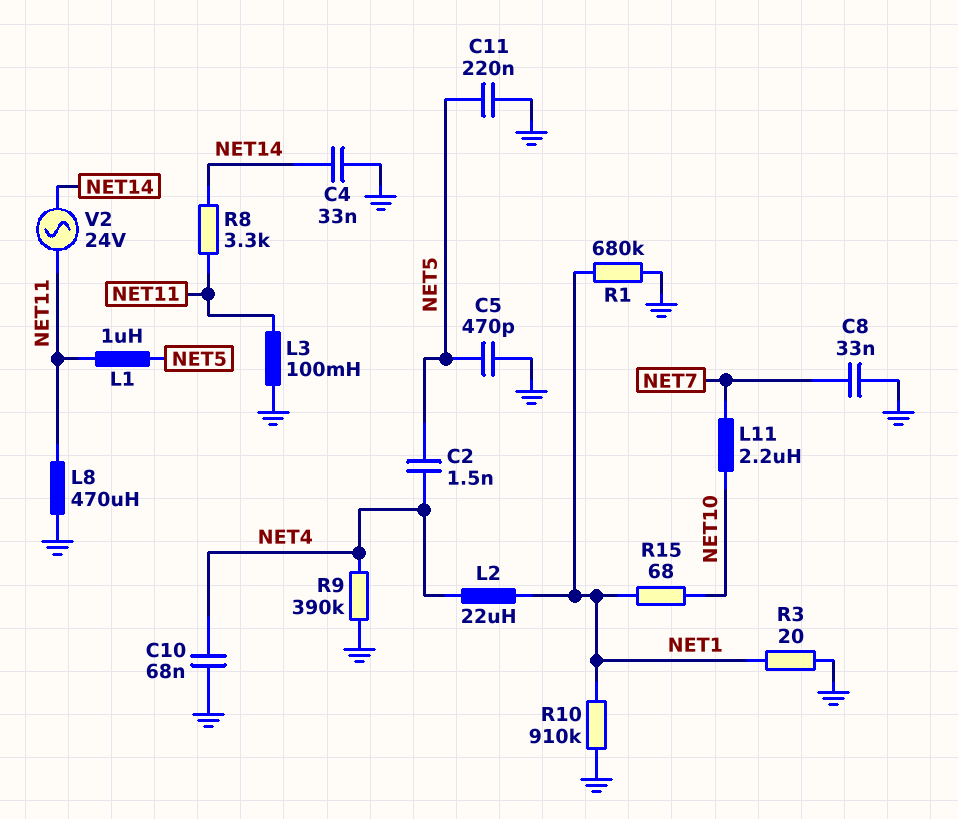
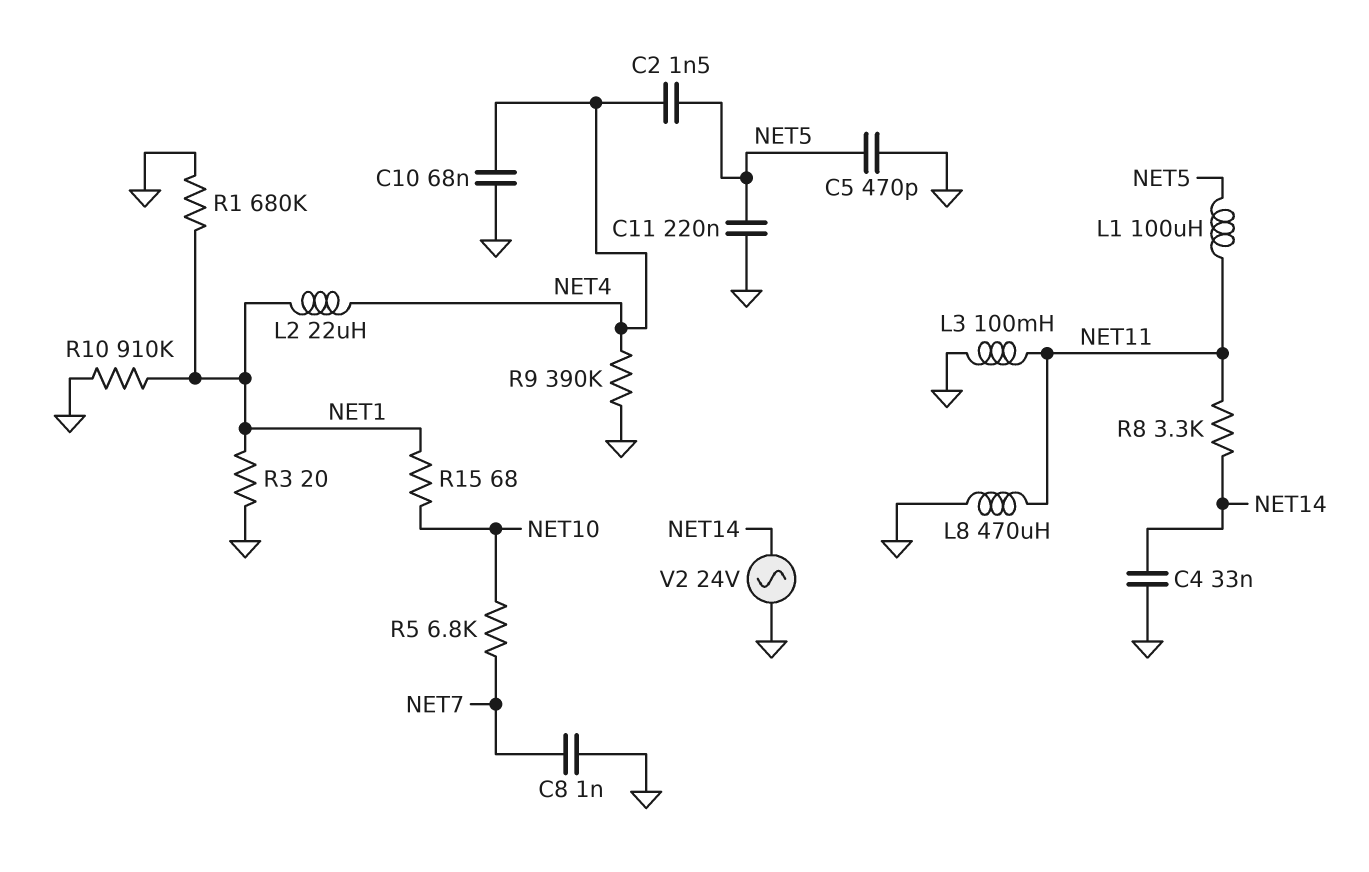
C8: 33nF (GND, NET7) -> 1nF (GND, NET7)
L1: 1uH (NET5, NET11) -> 100uH (NET5, NET11)
L11: 2.2uH (NET7, NET10) -> none
R5: none -> 6.8k (NET7, NET10)
V2: AC 24V (NET11, NET14) -> AC 24V (GND, NET14)

